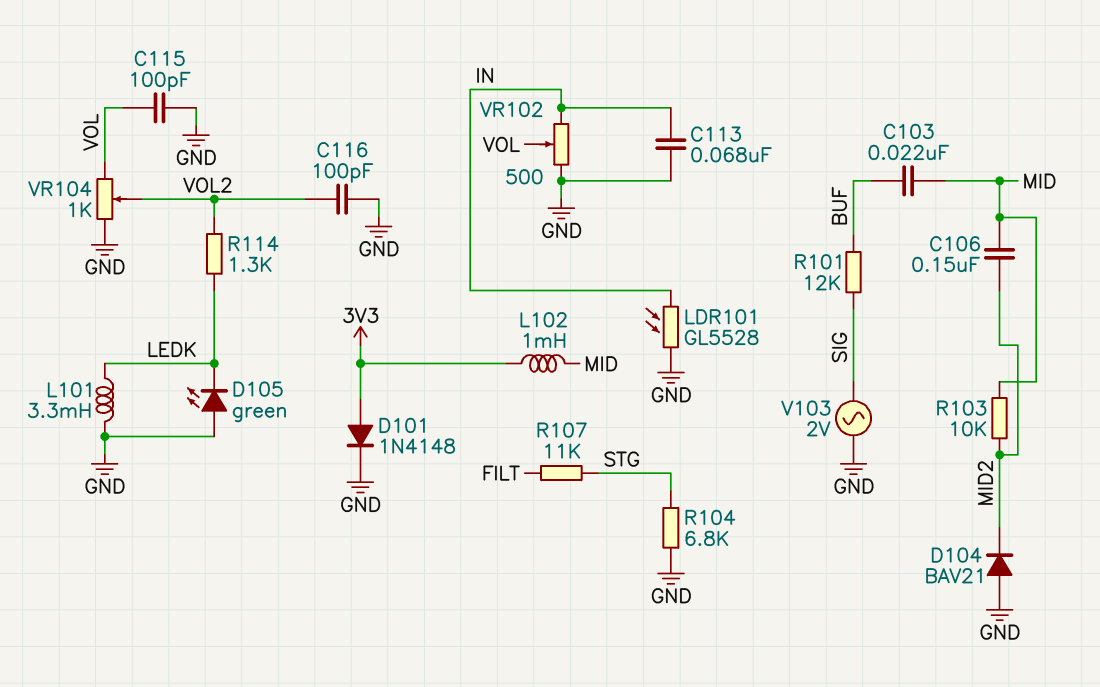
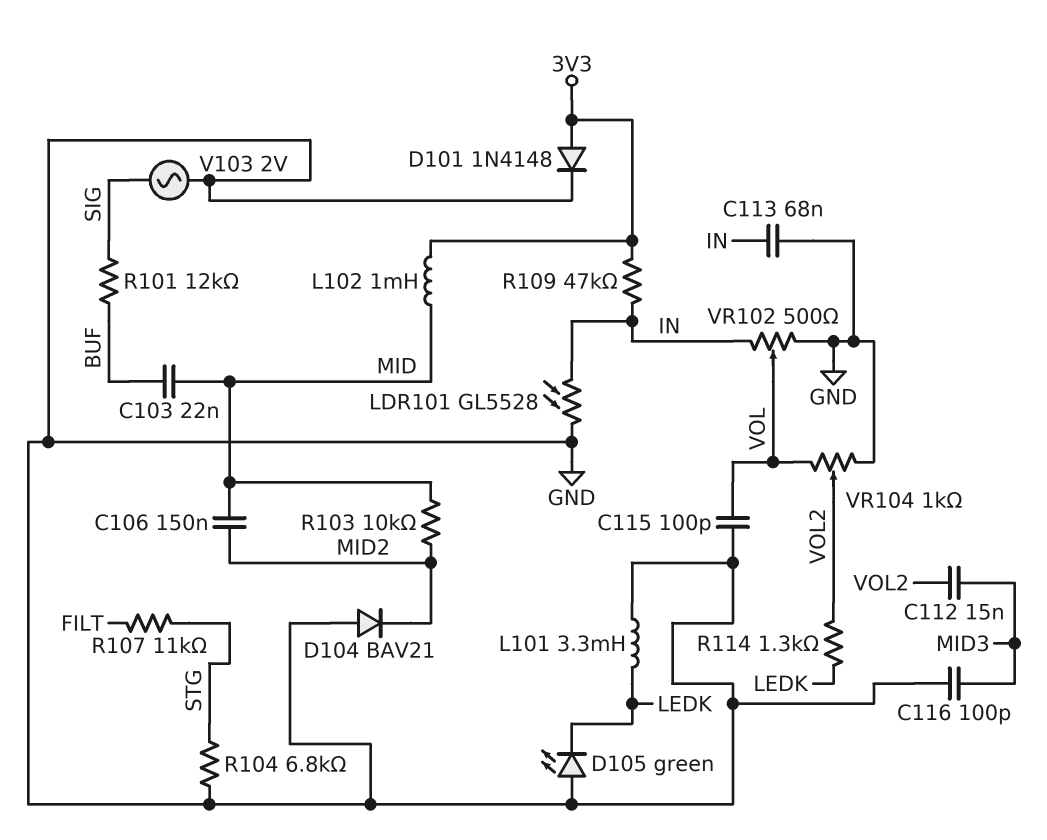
C112: none -> 15nF (MID3, VOL2)
C116: 100pF (GND, VOL2) -> 100pF (GND, MID3)
R109: none -> 47k (3V3, IN)

